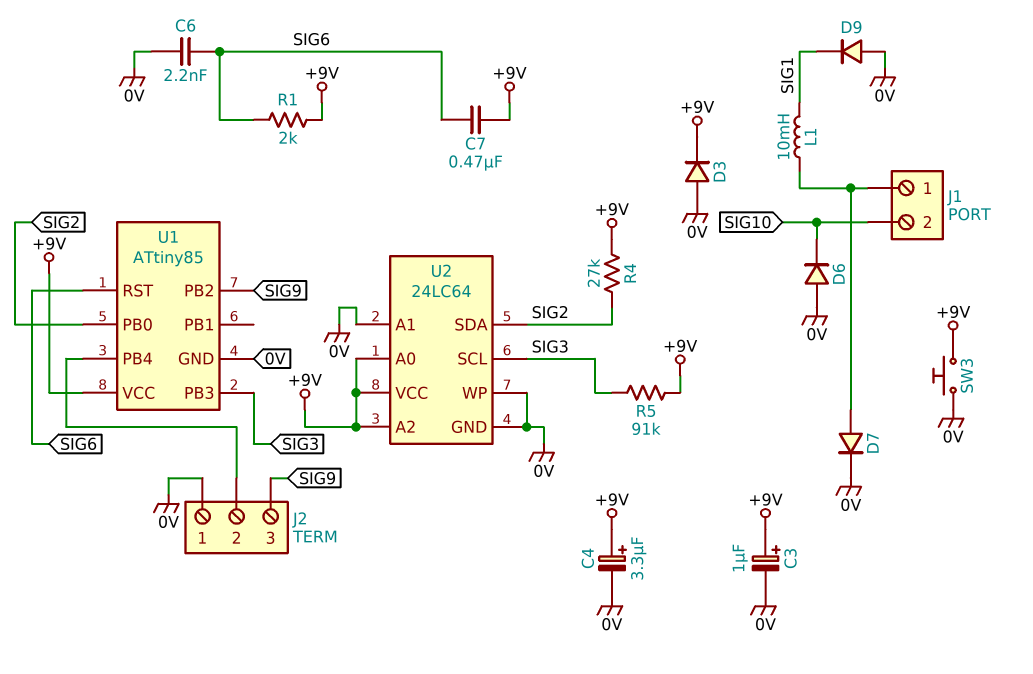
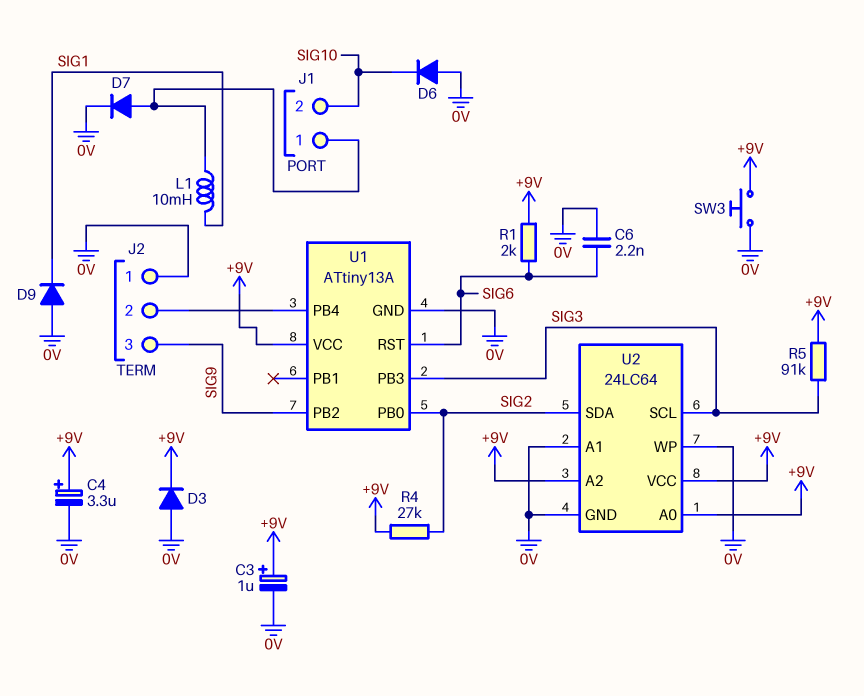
C7: 470nF (+9V, SIG6) -> none
U1: ATtiny85 -> ATtiny13A

